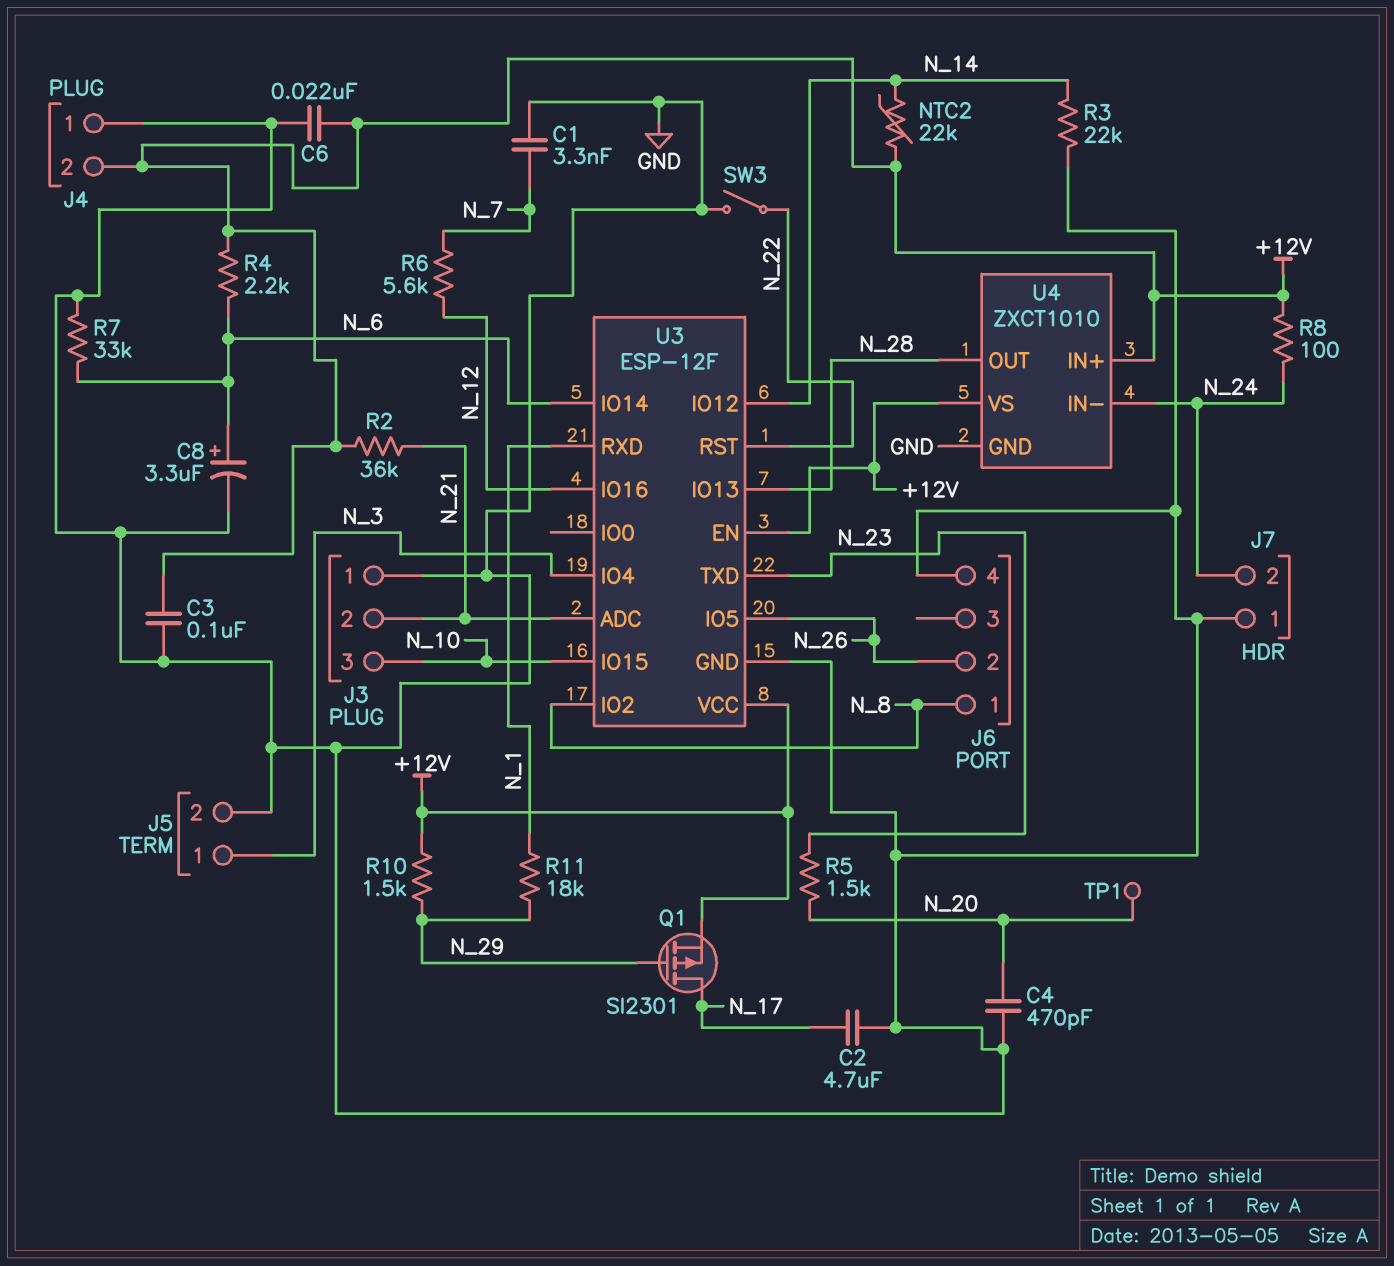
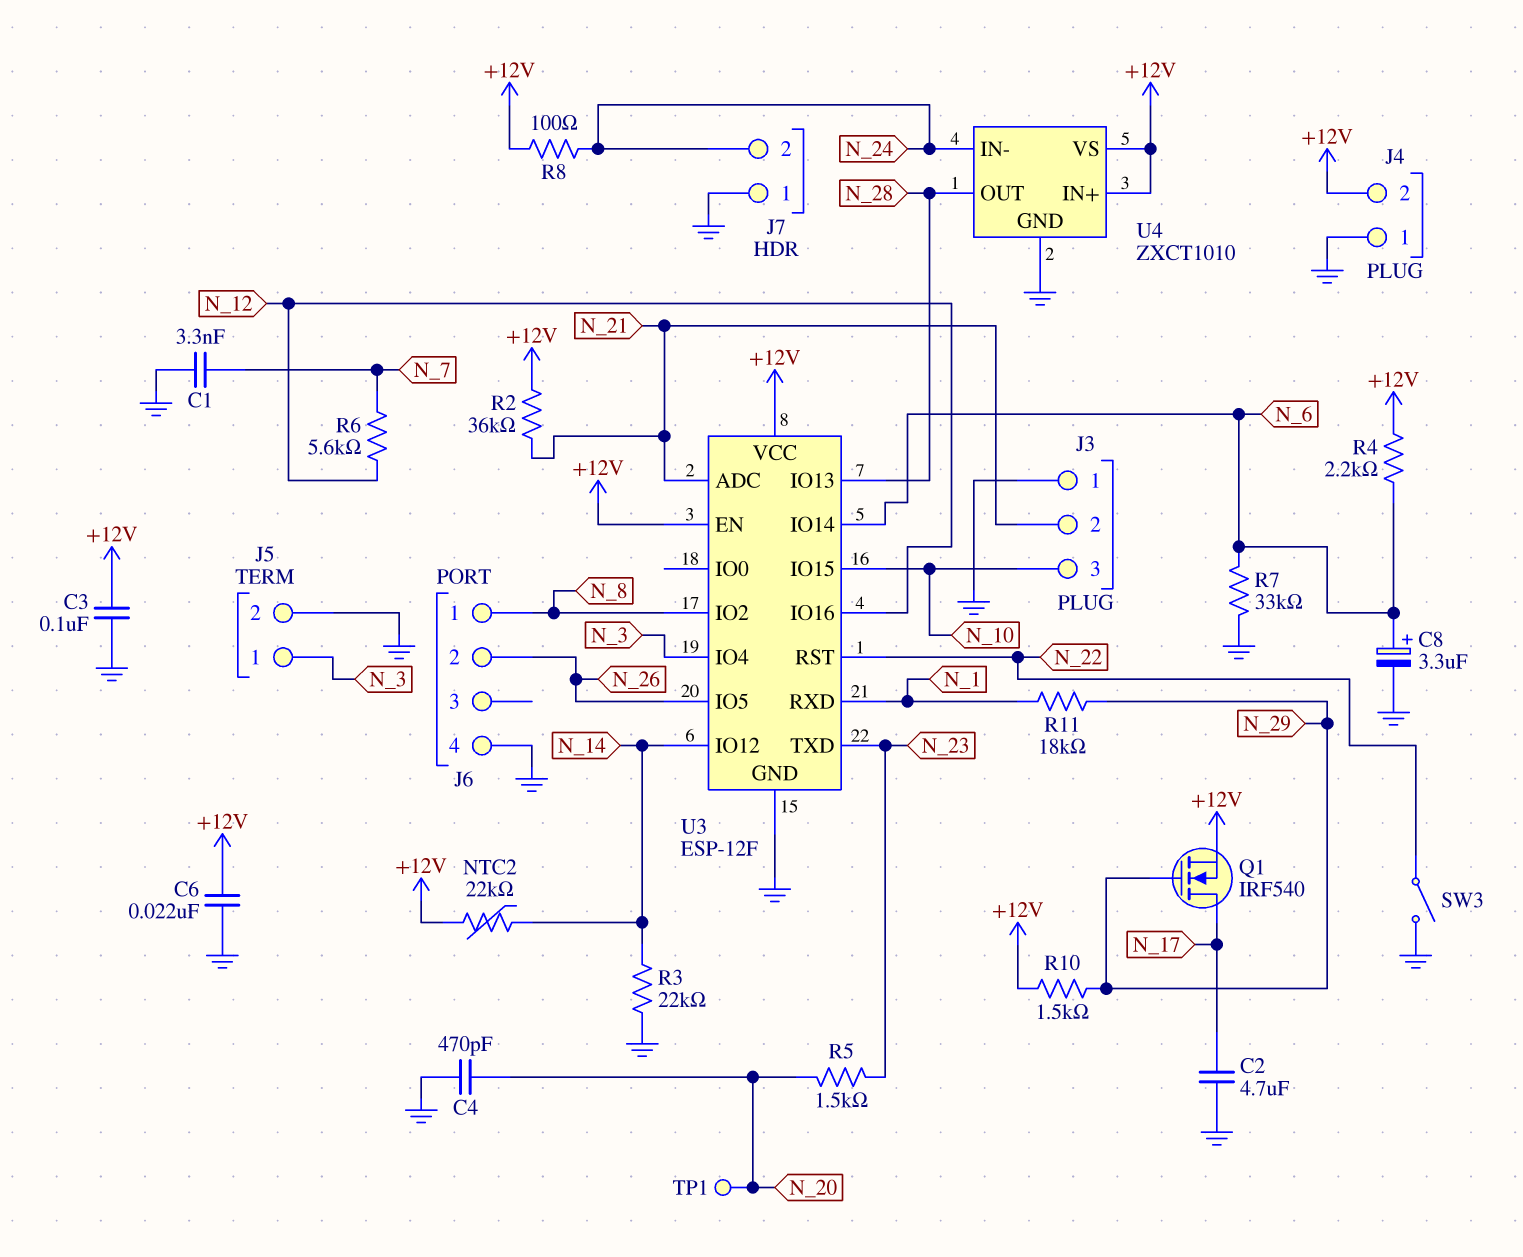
Q1: PMOS SI2301 (G N_29, D N_17, S +12V) -> NMOS IRF540 (G N_29, D N_17, S +12V)

